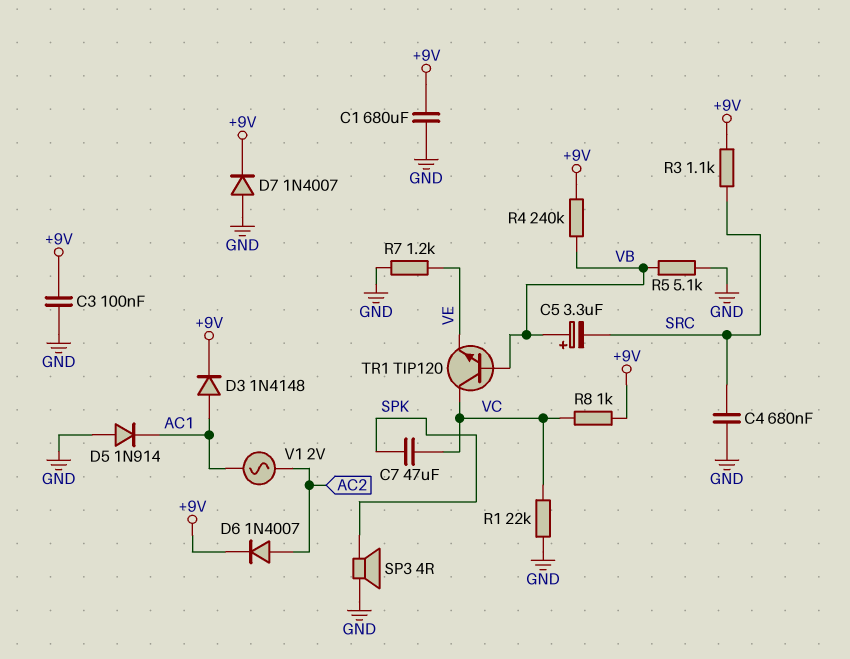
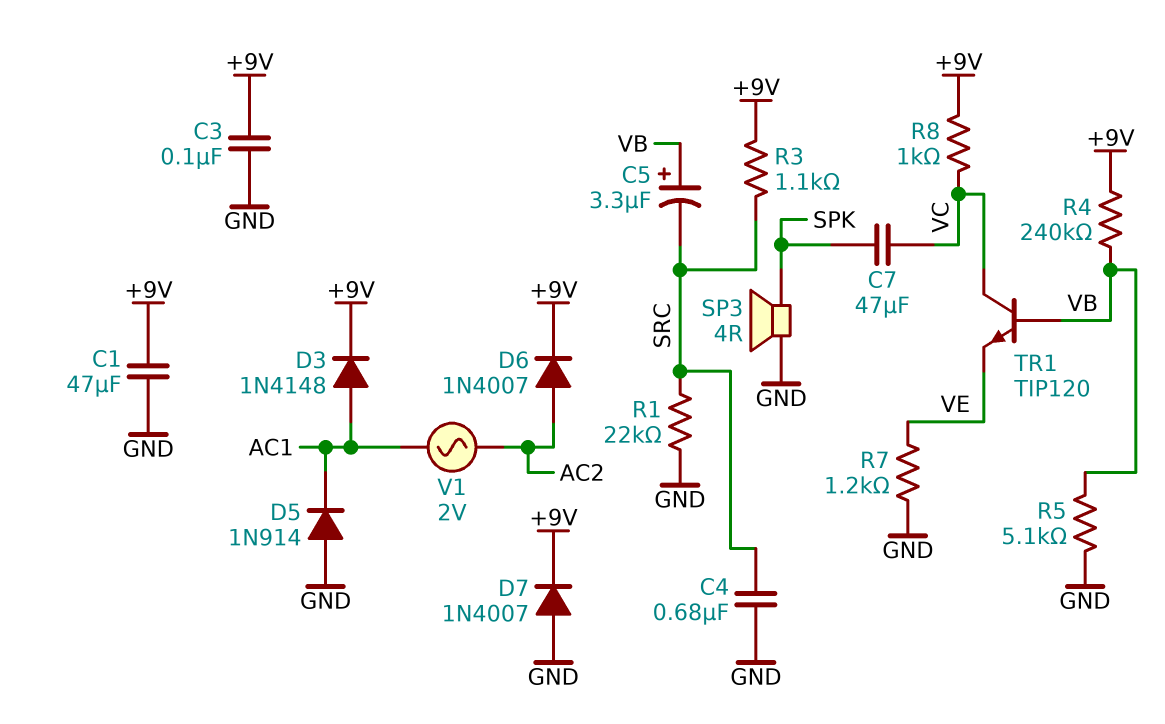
C1: 680uF (+9V, GND) -> 47uF (+9V, GND)
R1: 22k (GND, VC) -> 22k (GND, SRC)

